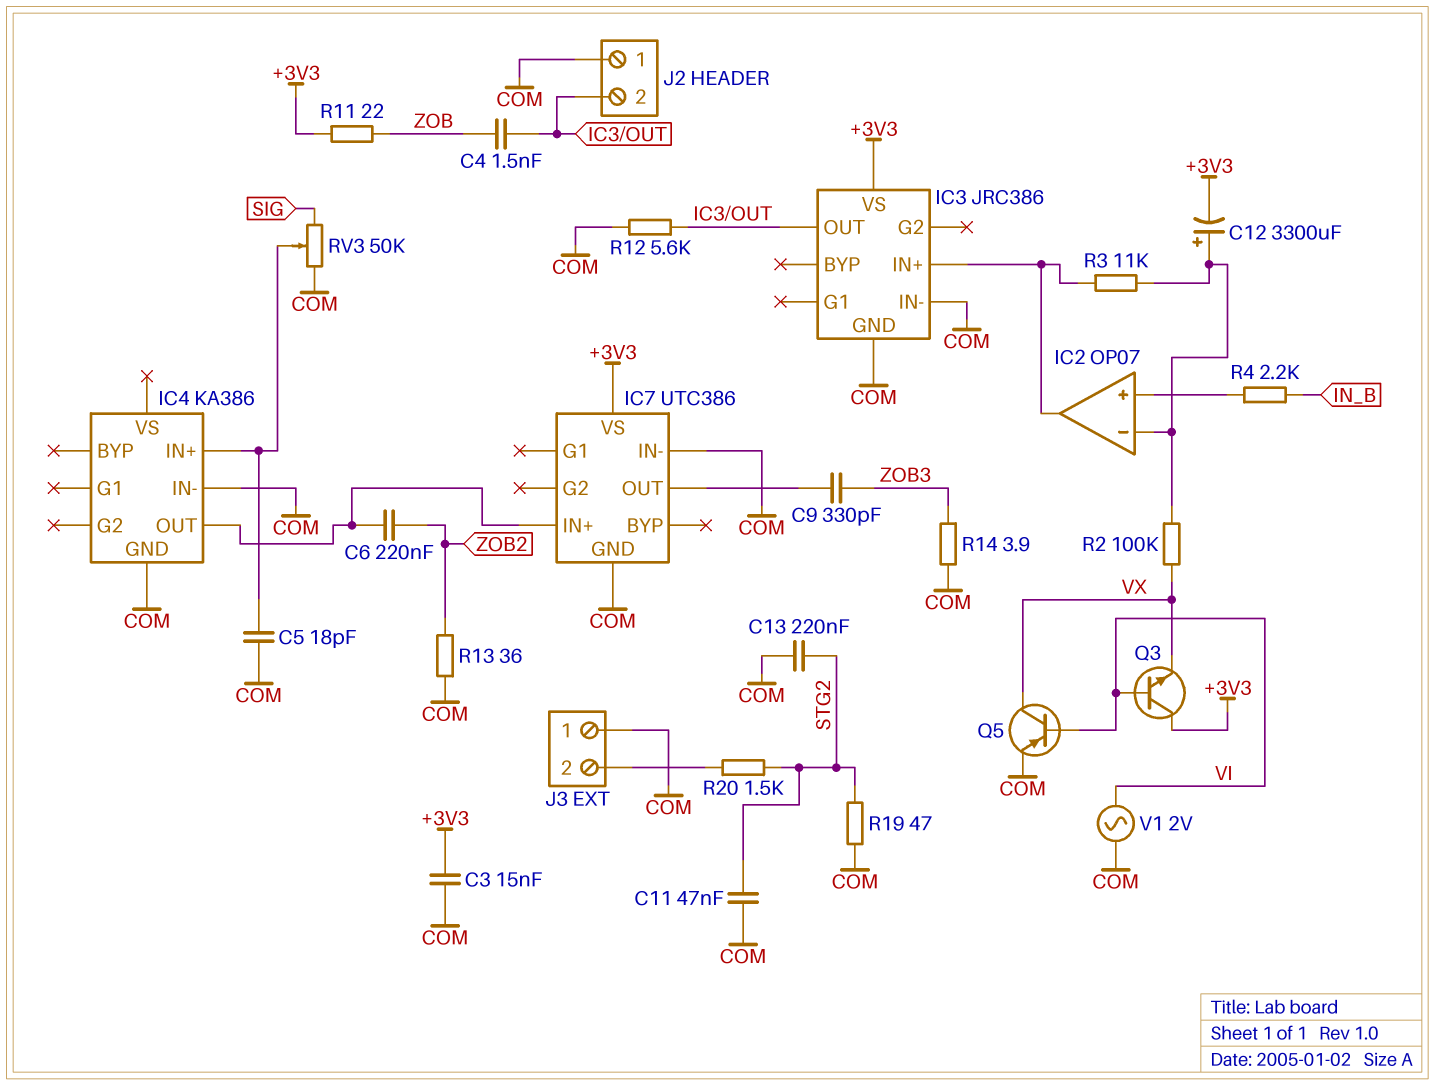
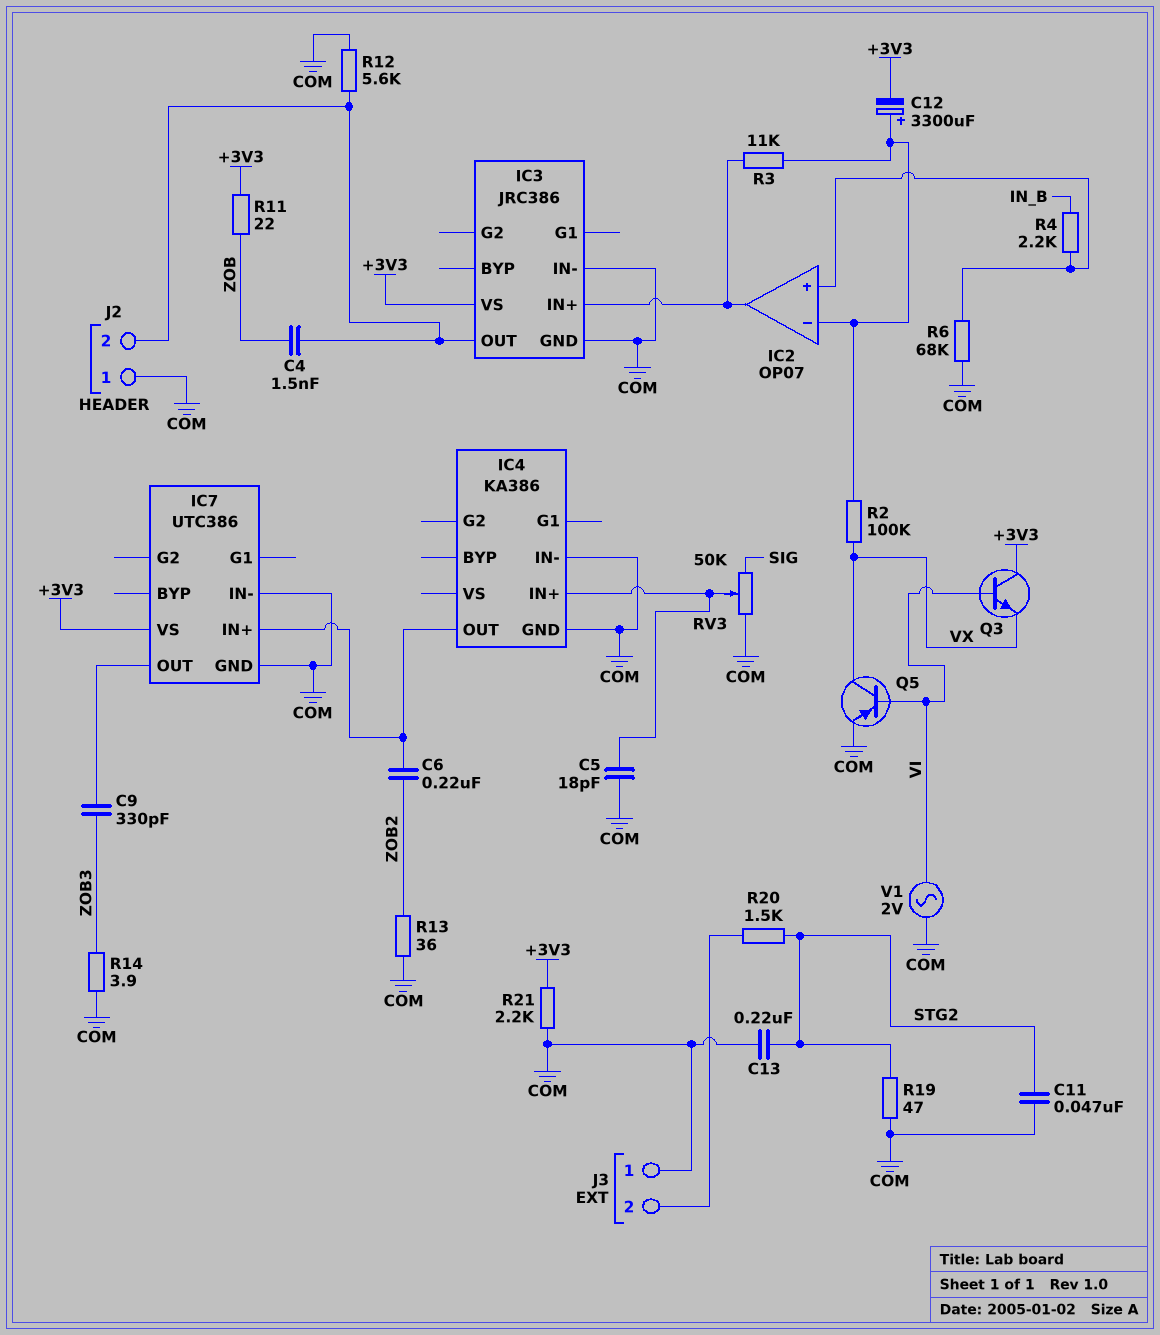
C3: 15nF (+3V3, COM) -> none
R6: none -> 68k (COM, IC2/in+)
R21: none -> 2.2k (+3V3, COM)

